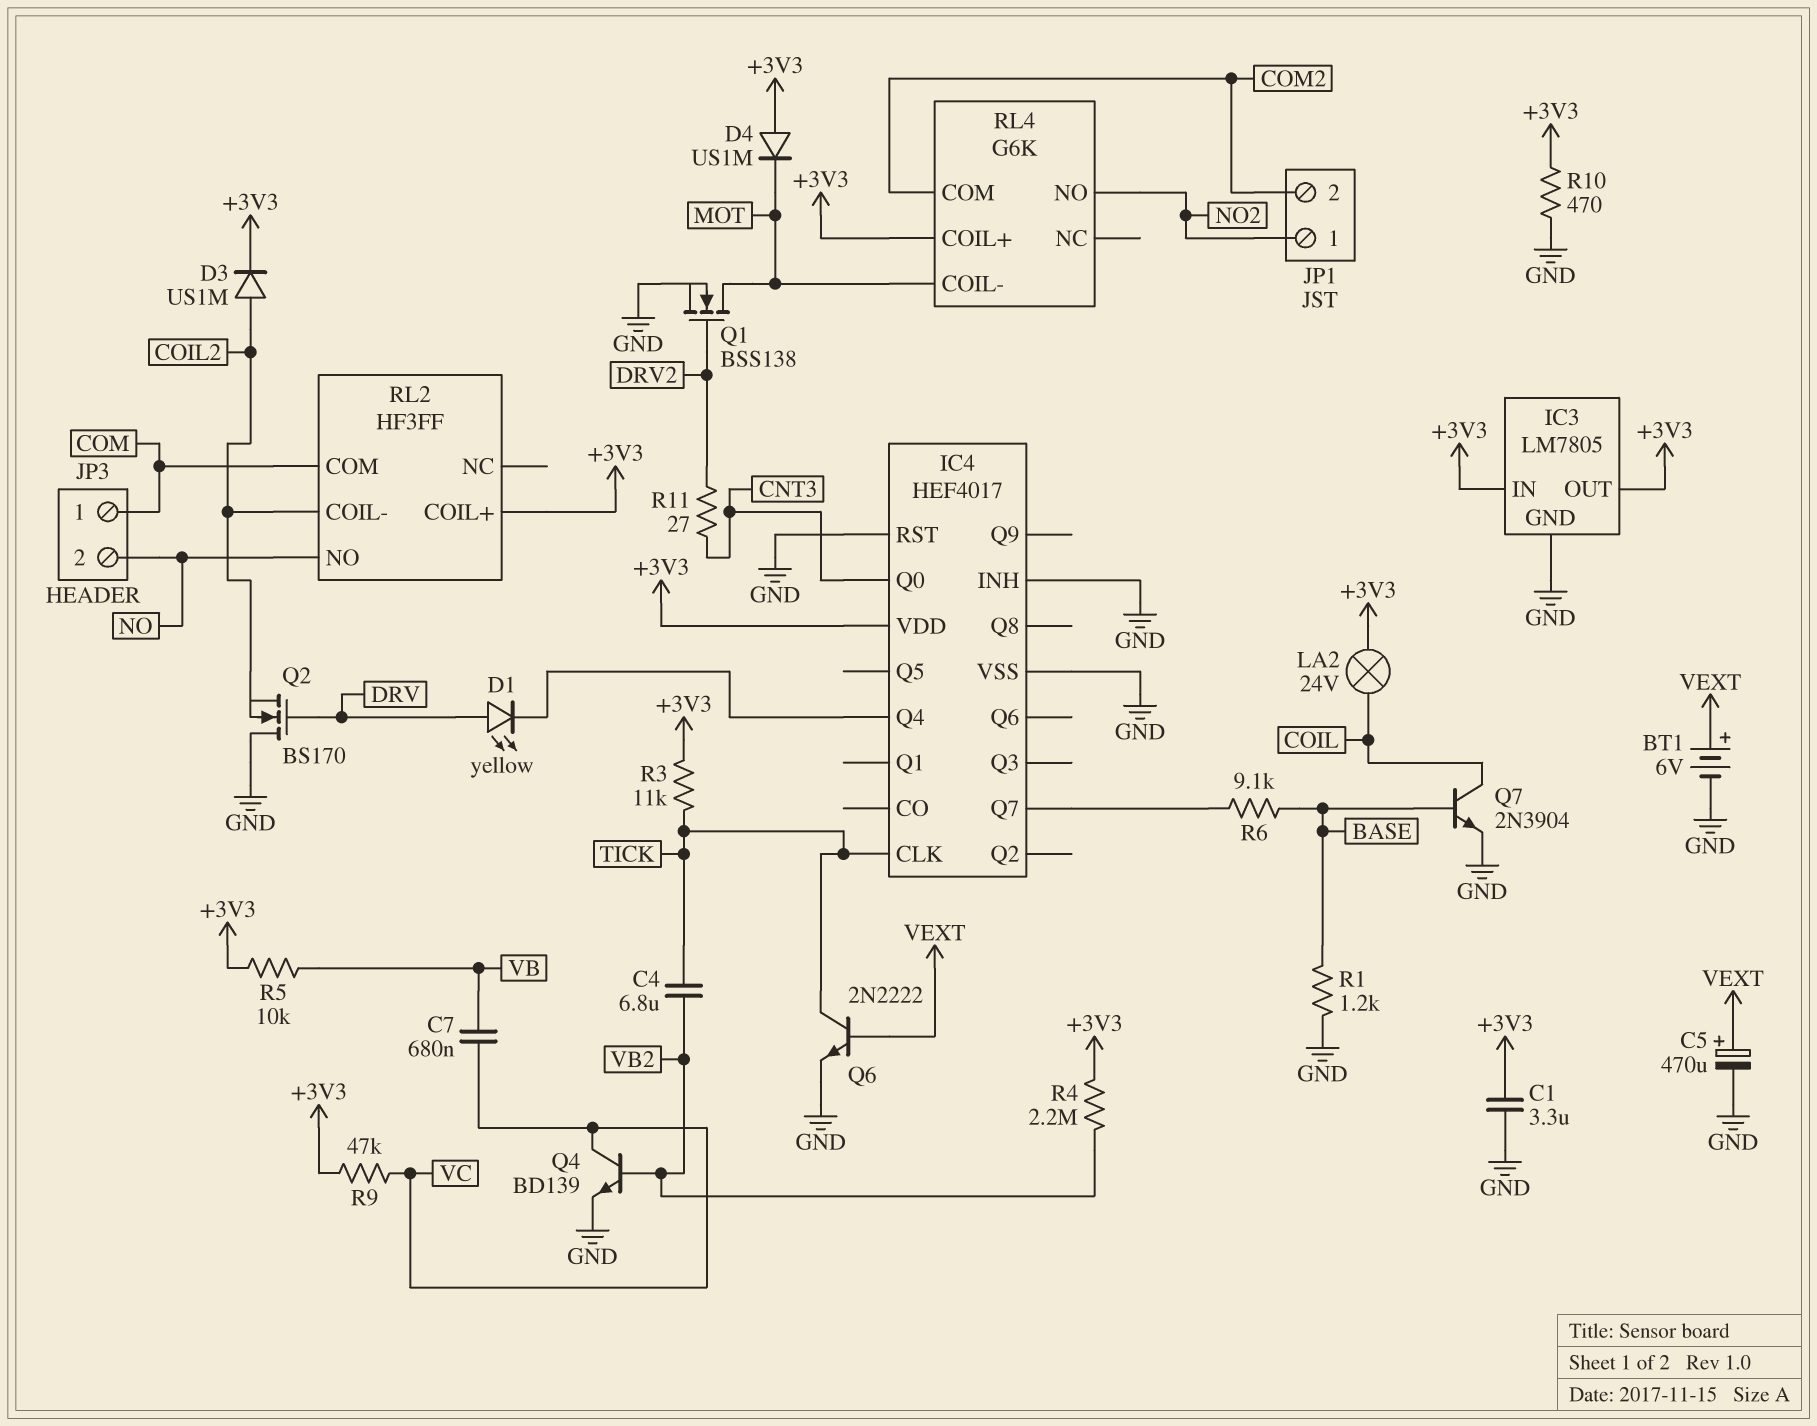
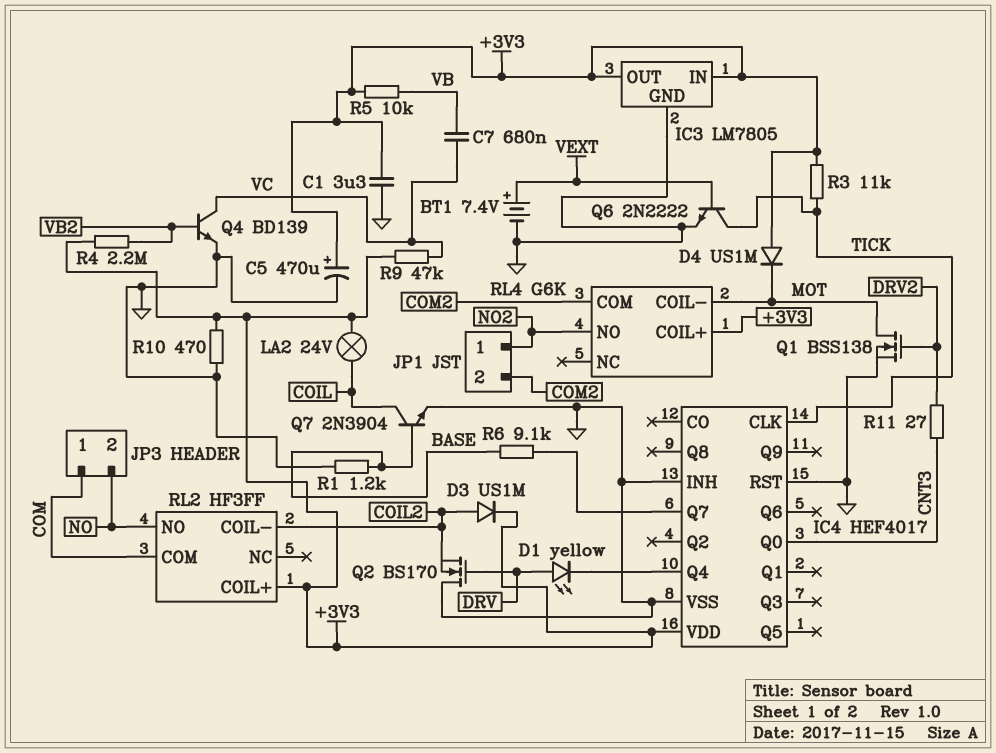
BT1: 6V (plus VEXT, minus GND) -> 7.4V (plus VEXT, minus GND)
C4: 6.8uF (TICK, VB2) -> none
C5: 470uF (plus VEXT, minus GND) -> 470uF (plus +3V3, minus GND)

